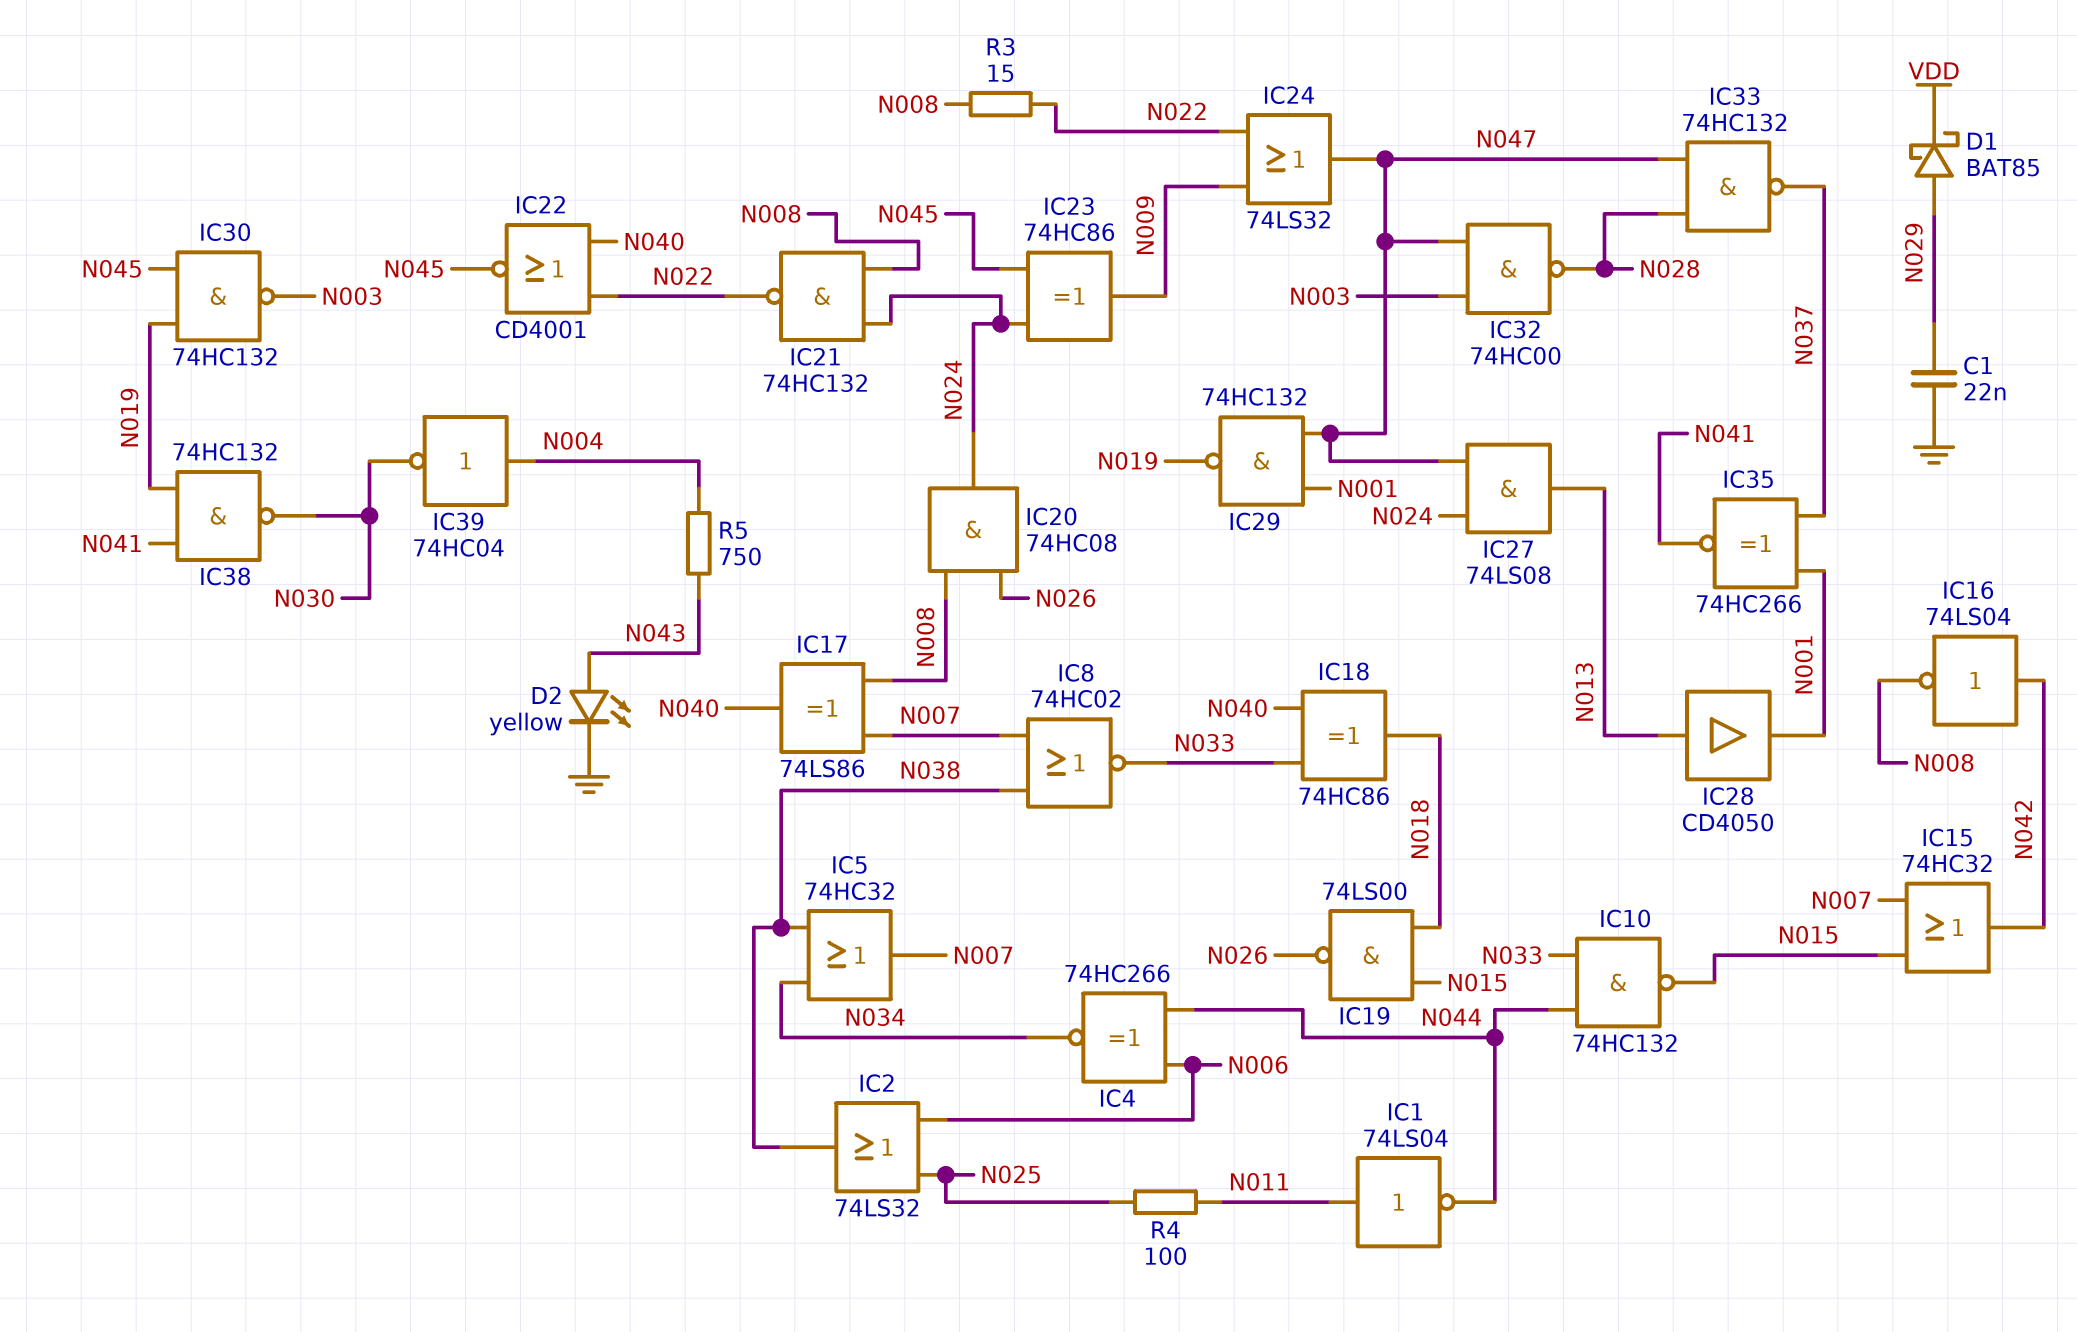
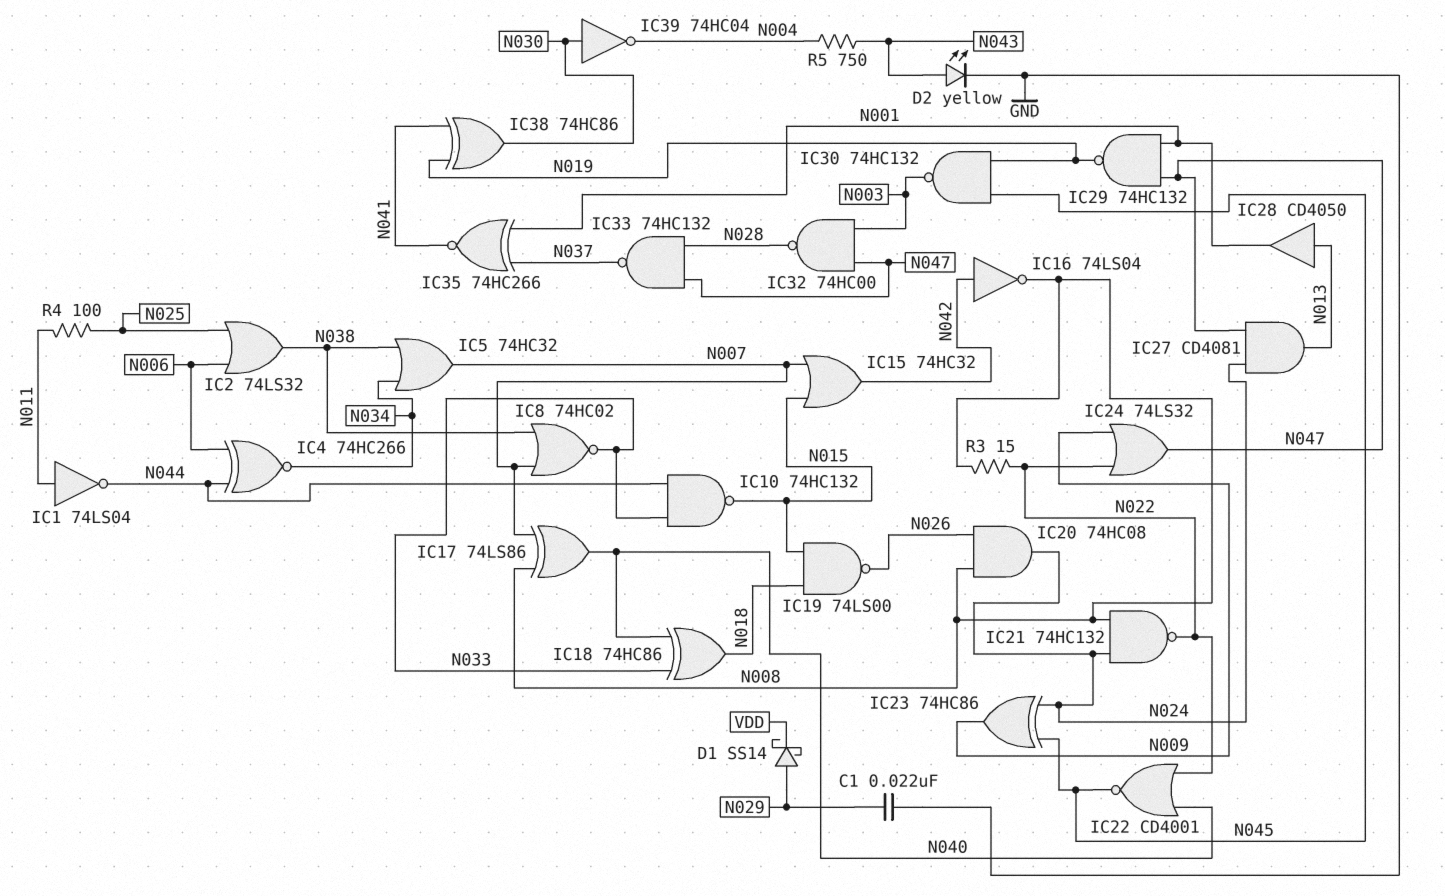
D1: schottky BAT85 (A N029, K VDD) -> schottky SS14 (A N029, K VDD)
IC27: AND 74LS08 (in N024, in N047, out N013) -> AND CD4081 (in N024, in N047, out N013)
IC38: NAND 74HC132 (in N019, in N041, out N030) -> XOR 74HC86 (in N019, in N041, out N030)
IC39: NOT 74HC04 (in N004, out N030) -> NOT 74HC04 (in N030, out N004)

